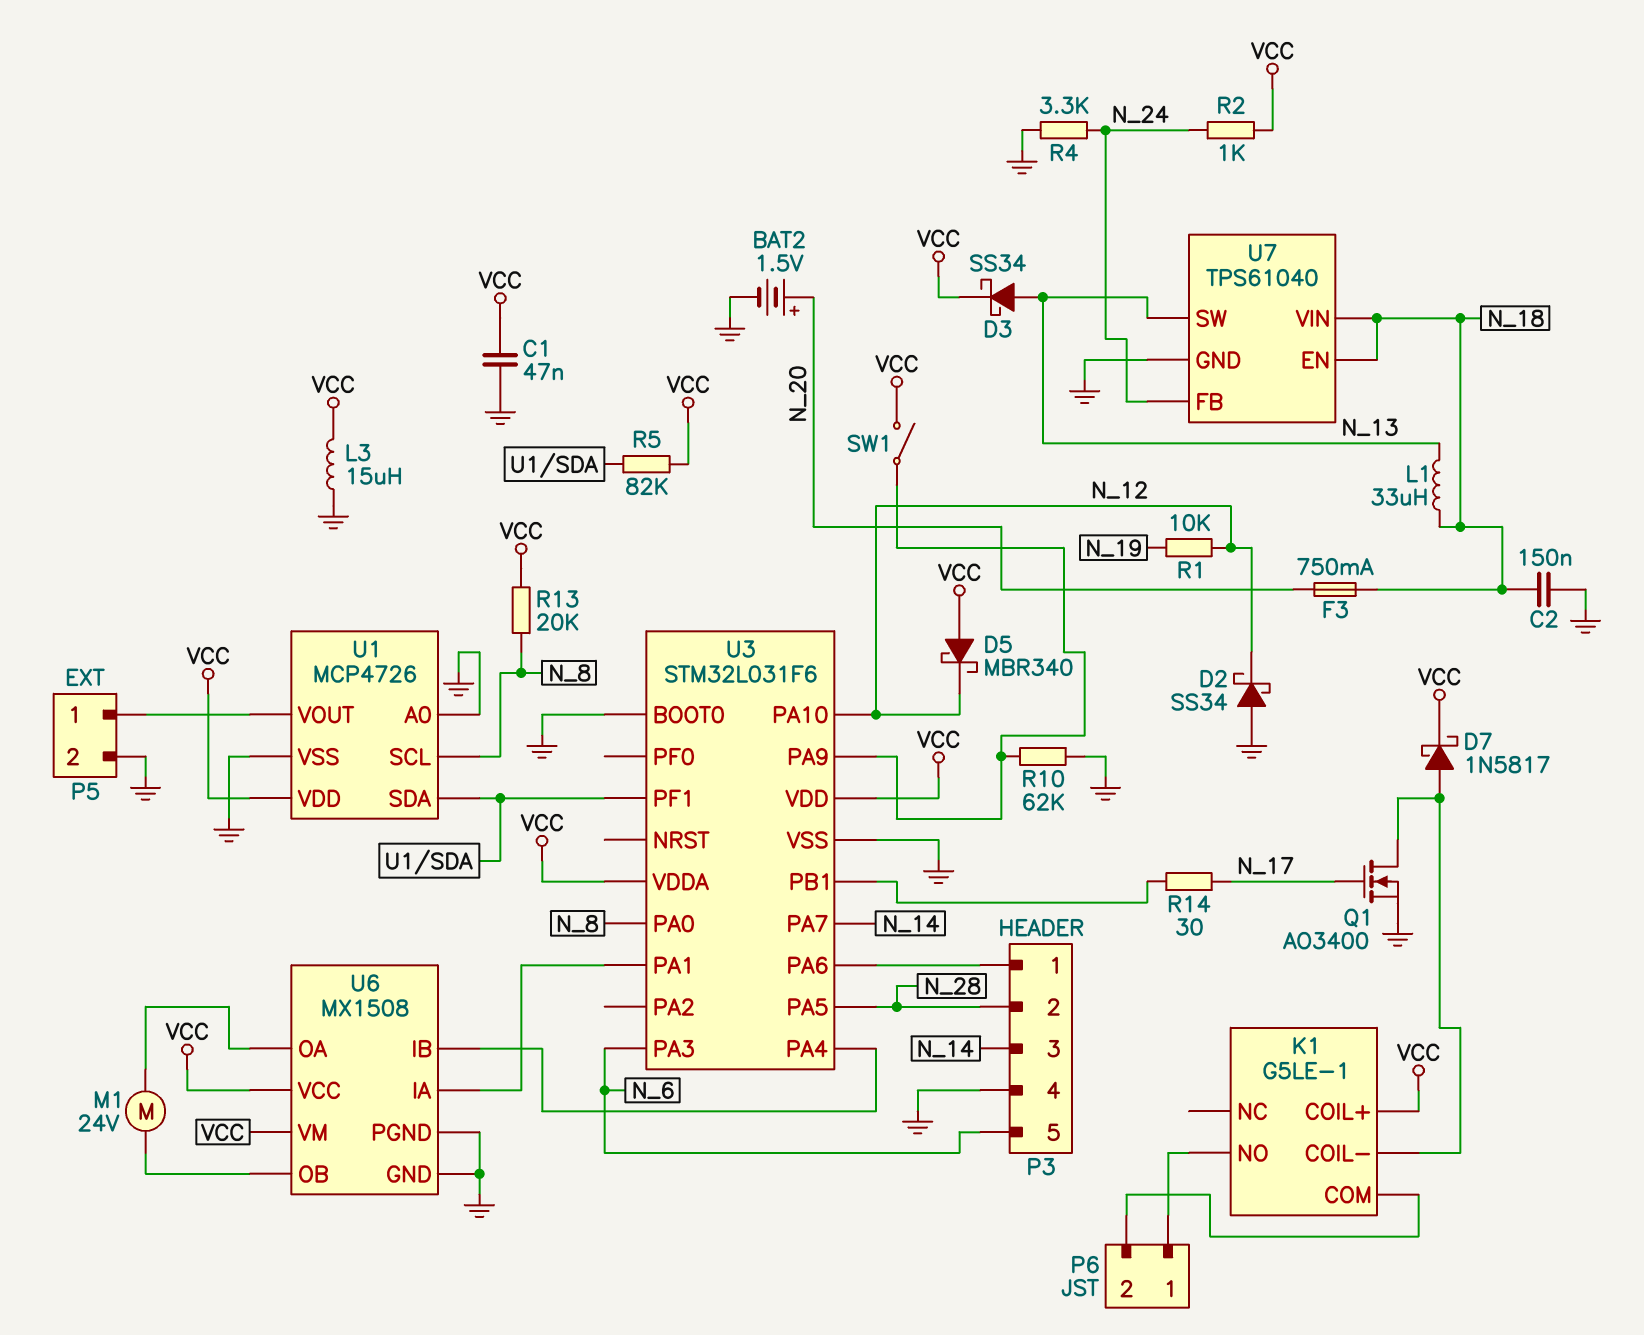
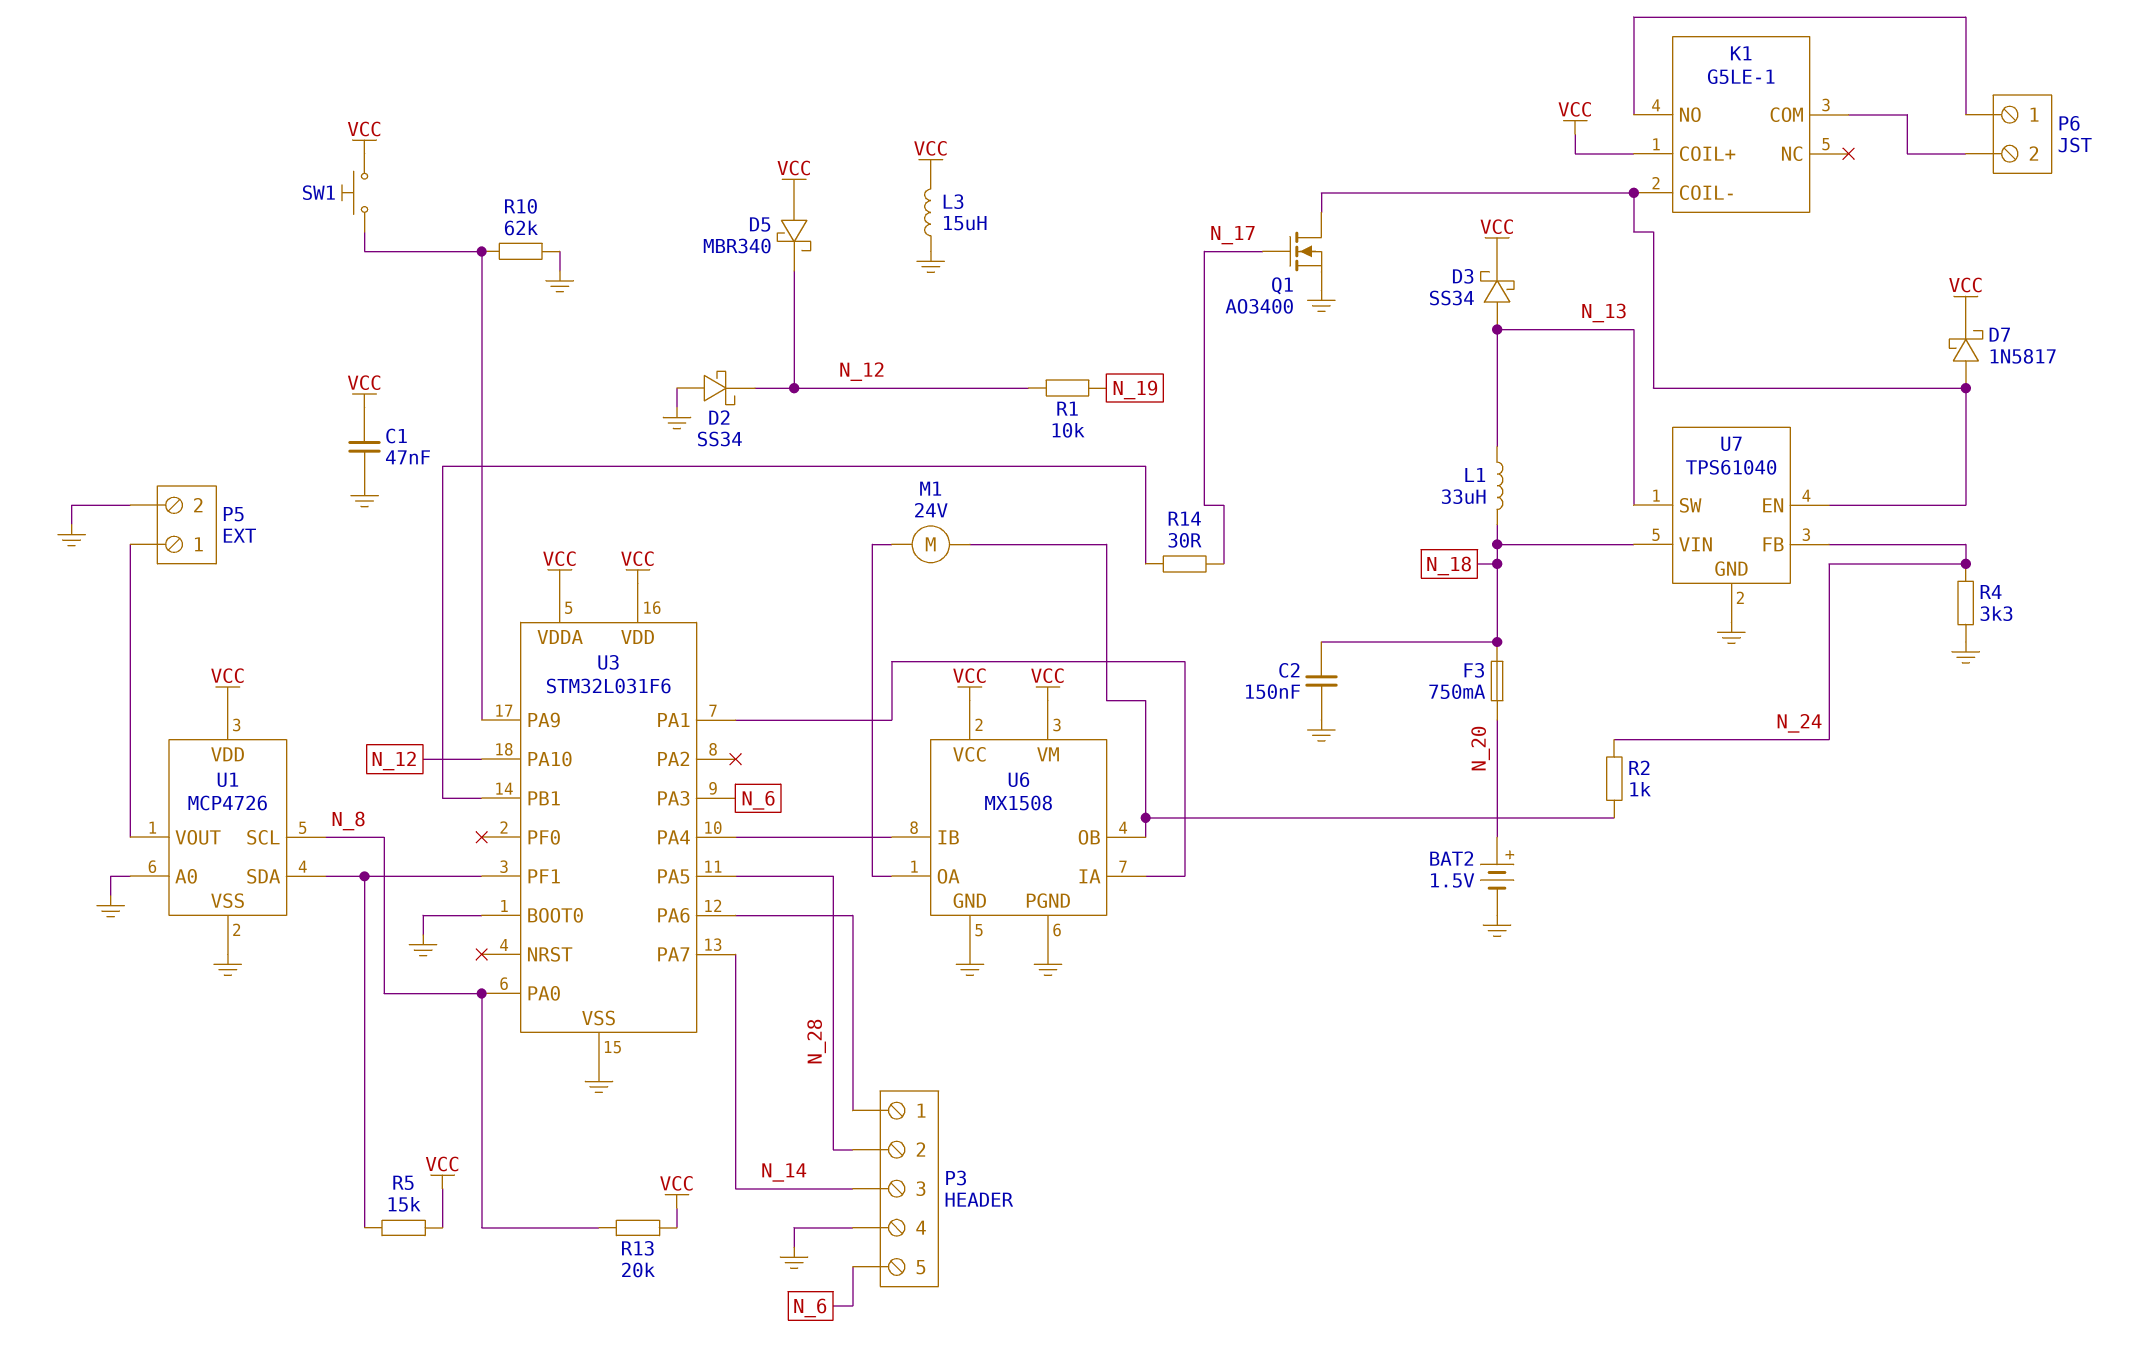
R2: 1k (N_24, VCC) -> 1k (N_24, U6/OB)
R5: 82k (U1/SDA, VCC) -> 15k (U1/SDA, VCC)
SW1: switch (U3/PA9, VCC) -> button (U3/PA9, VCC)
U7 pin EN: N_18 -> K1/COIL-

